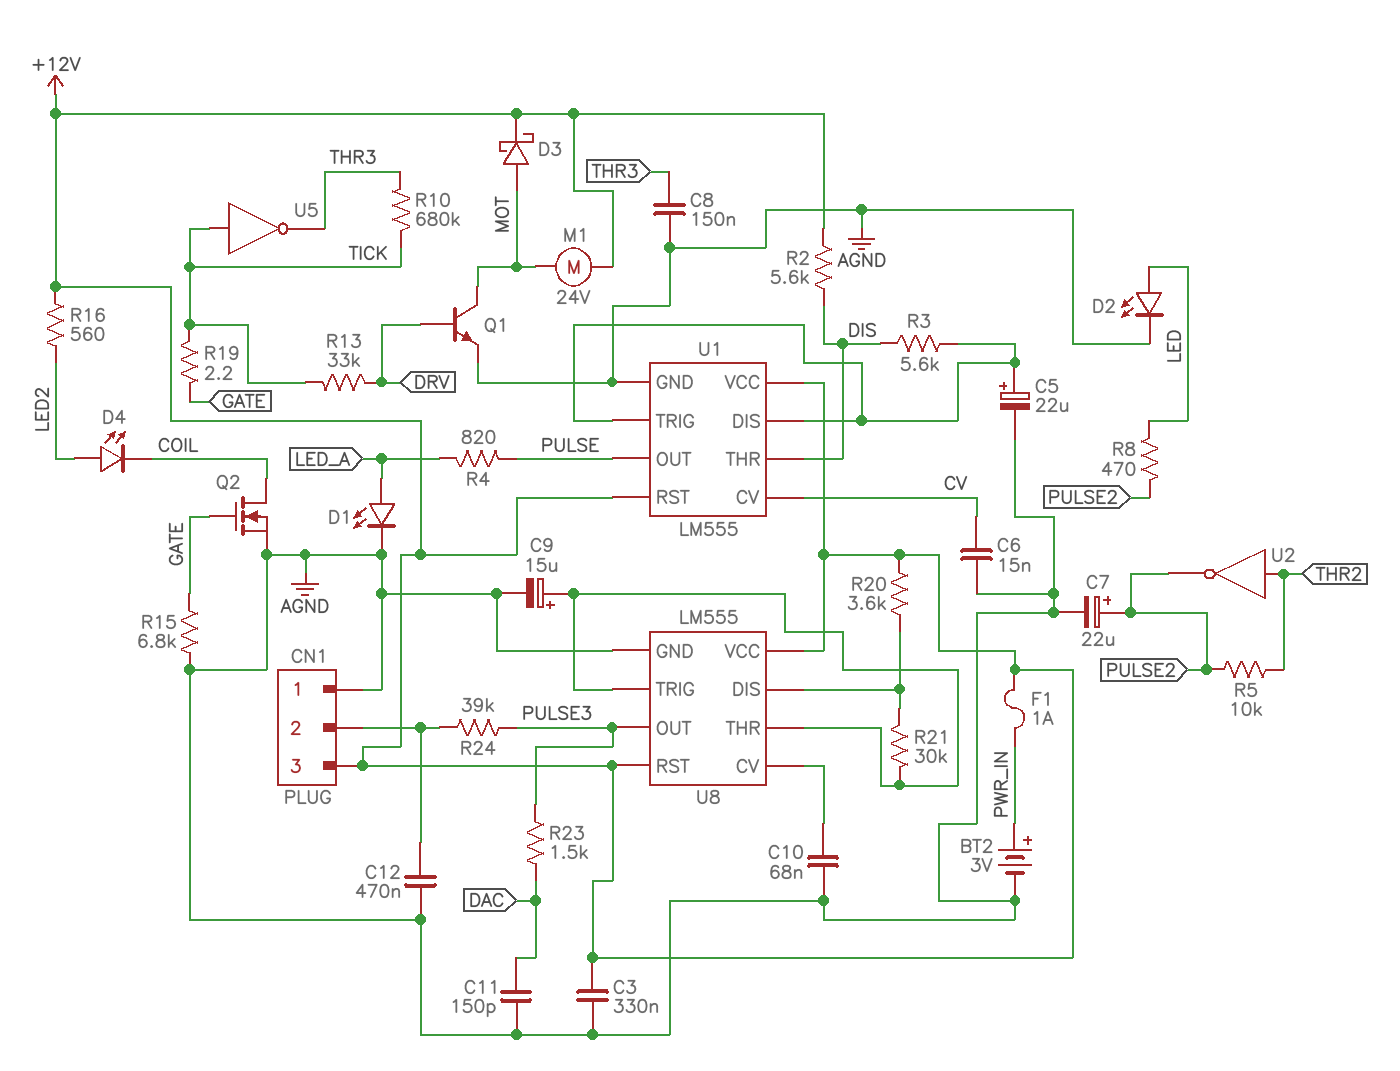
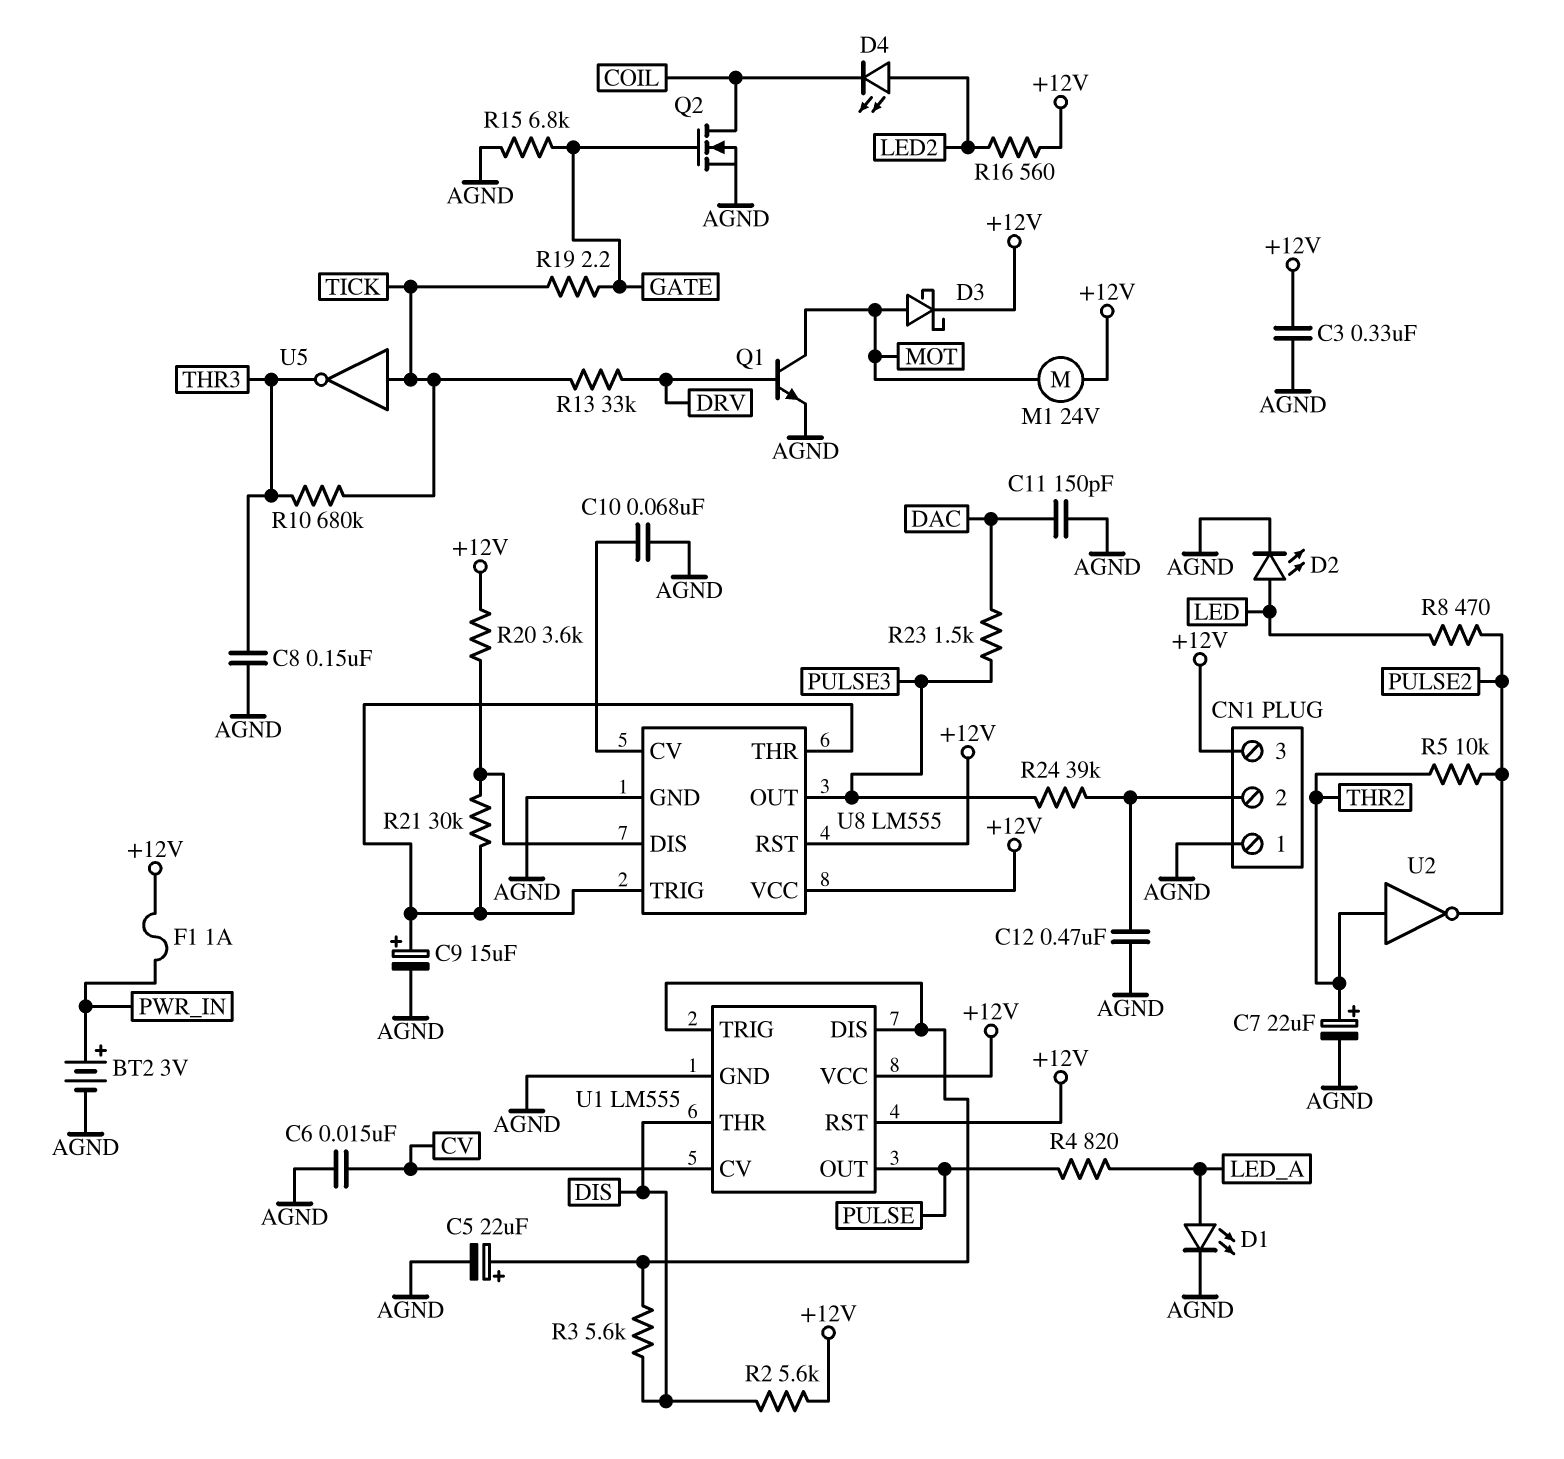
C7: 22uF (plus PULSE2, minus AGND) -> 22uF (plus THR2, minus AGND)

